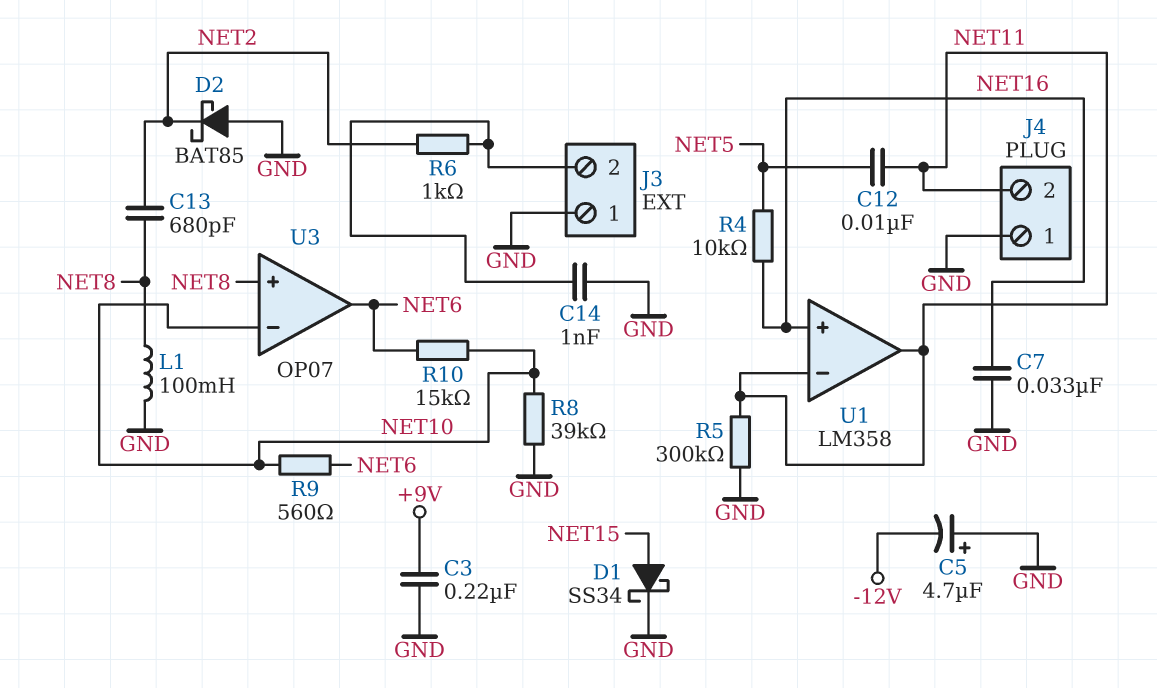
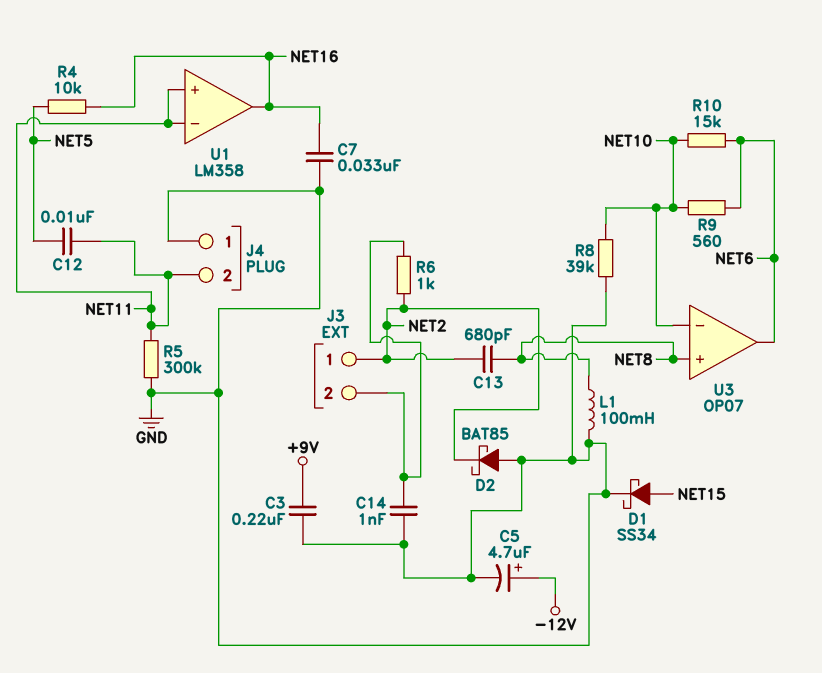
C5: 4.7uF (plus GND, minus -12V) -> 4.7uF (plus -12V, minus GND)
J3 pin 1: GND -> NET2
U1 pin in+: NET16 -> NET11
U1 pin out: NET11 -> NET16

